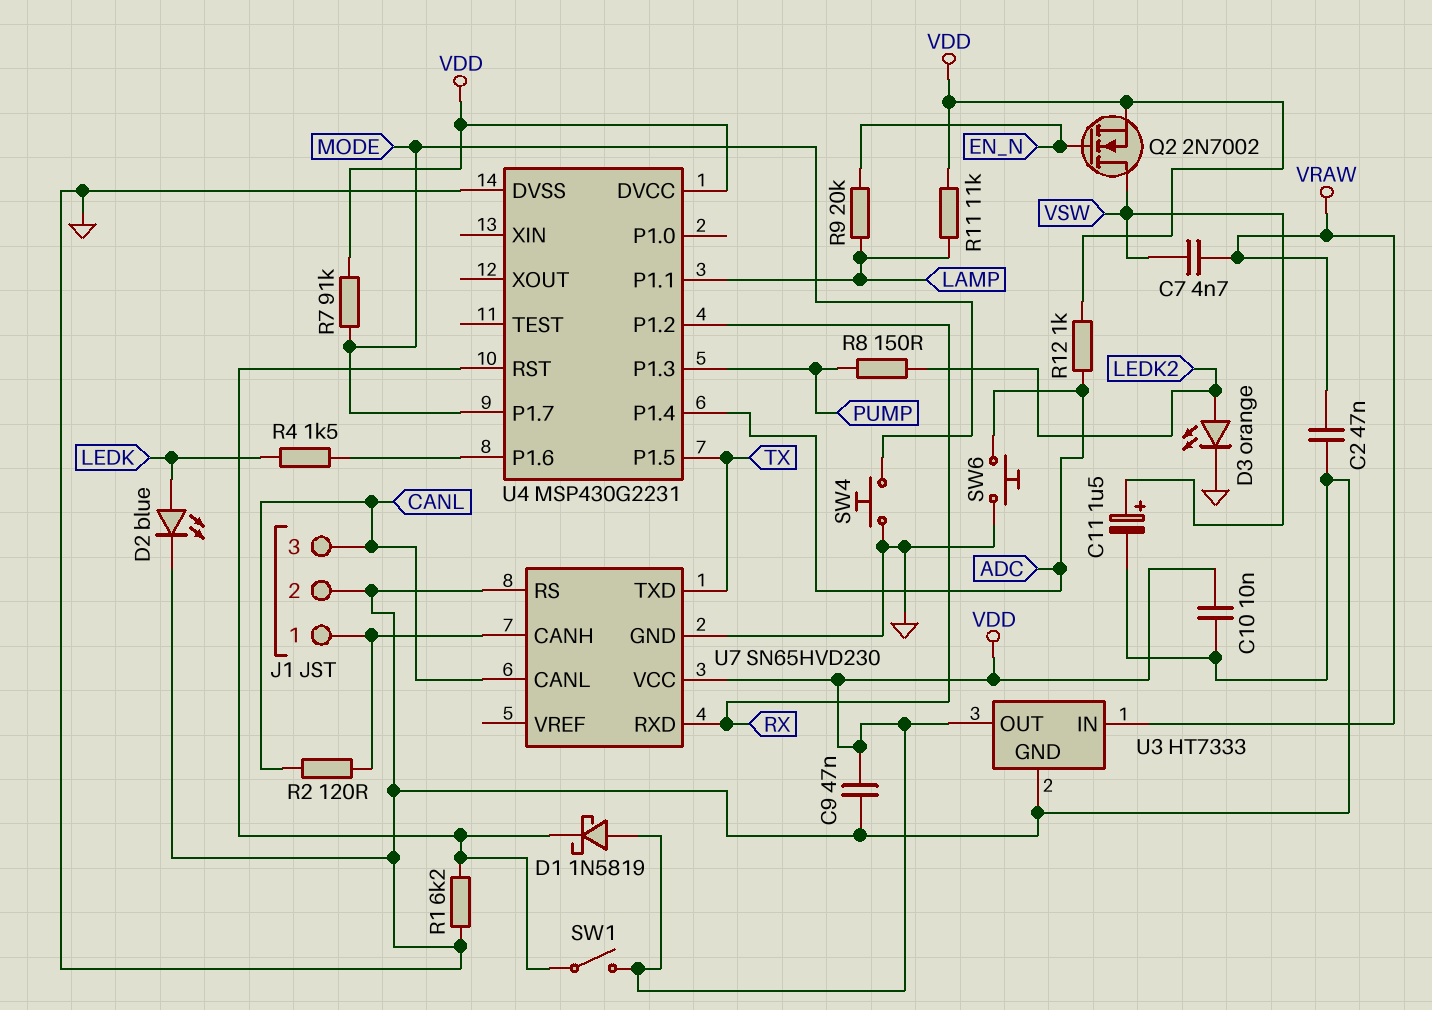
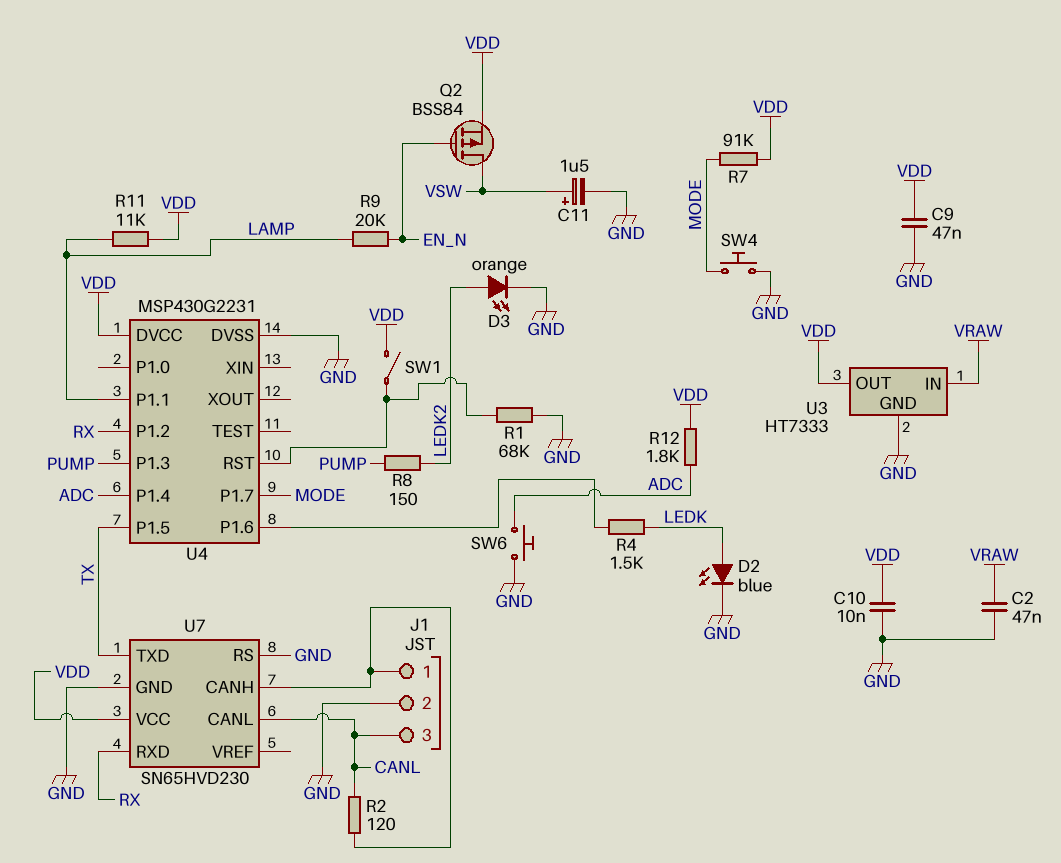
C7: 4.7nF (VRAW, VSW) -> none
D1: schottky 1N5819 (A VDD, K U4/RST) -> none
Q2: NMOS 2N7002 (G EN_N, D VSW, S VDD) -> PMOS BSS84 (G EN_N, D VSW, S VDD)
R1: 6.2k (GND, U4/RST) -> 68k (GND, U4/RST)
R12: 1k (ADC, VDD) -> 1.8k (ADC, VDD)

